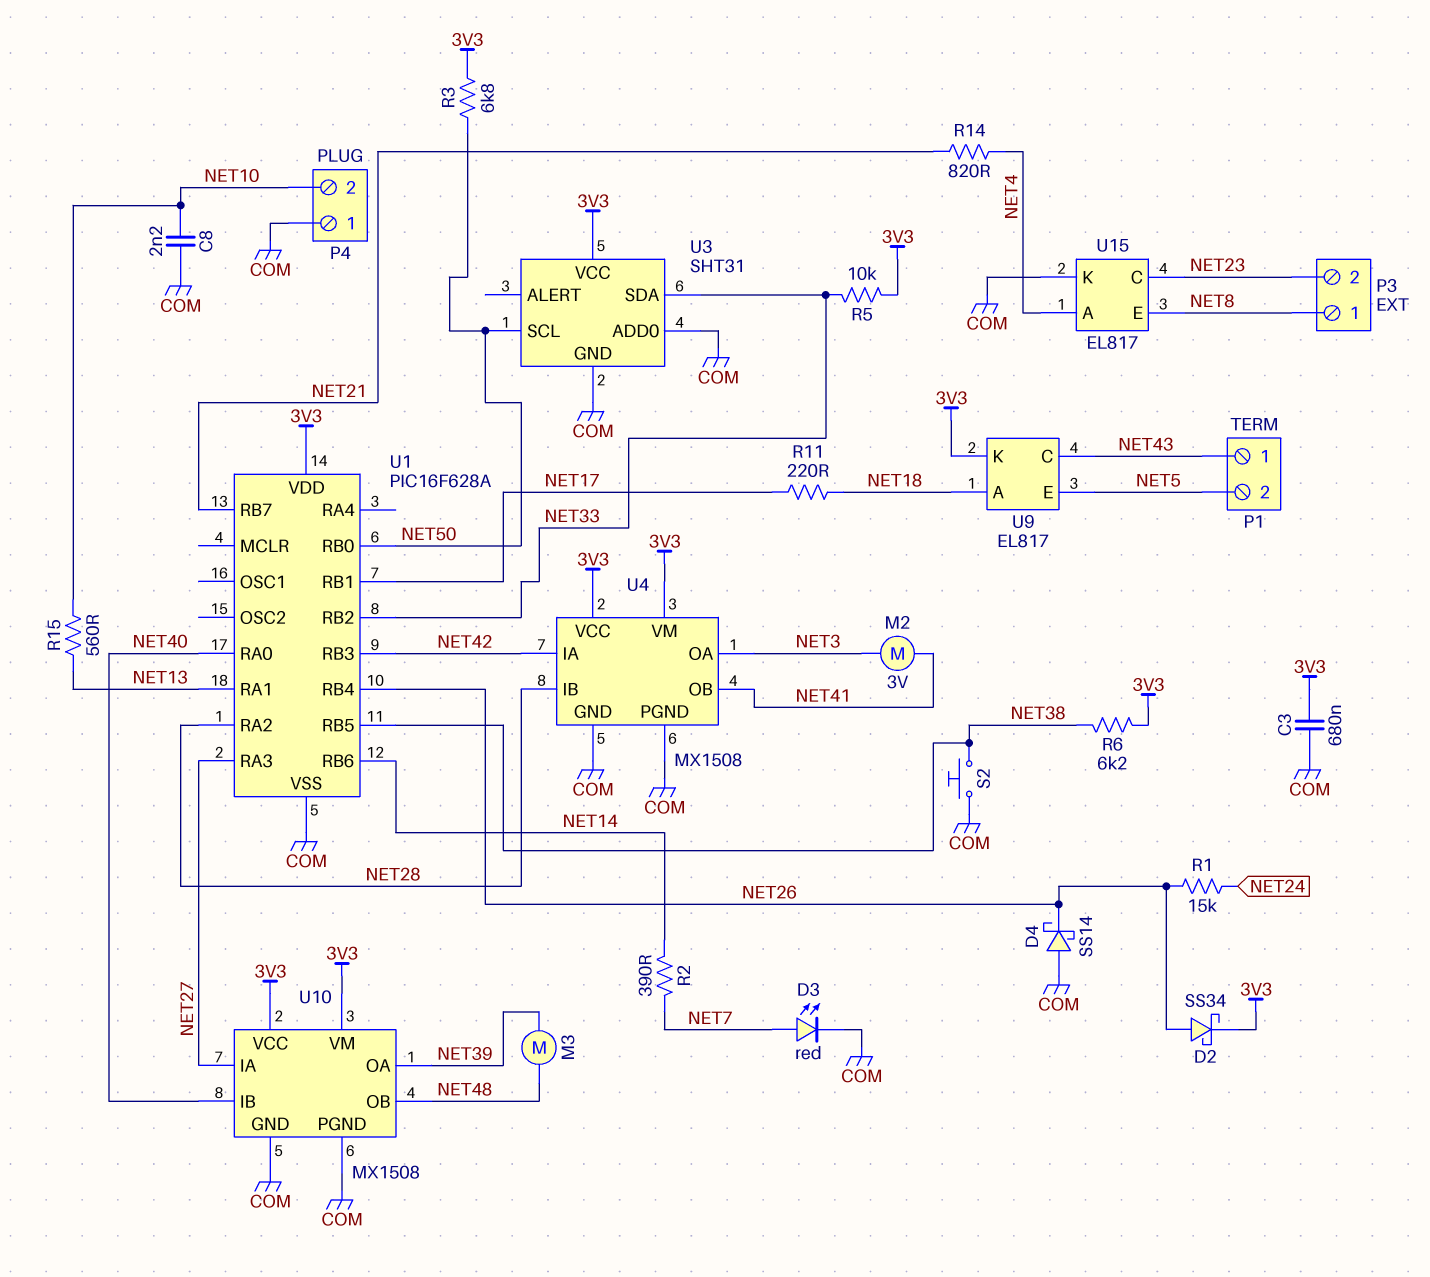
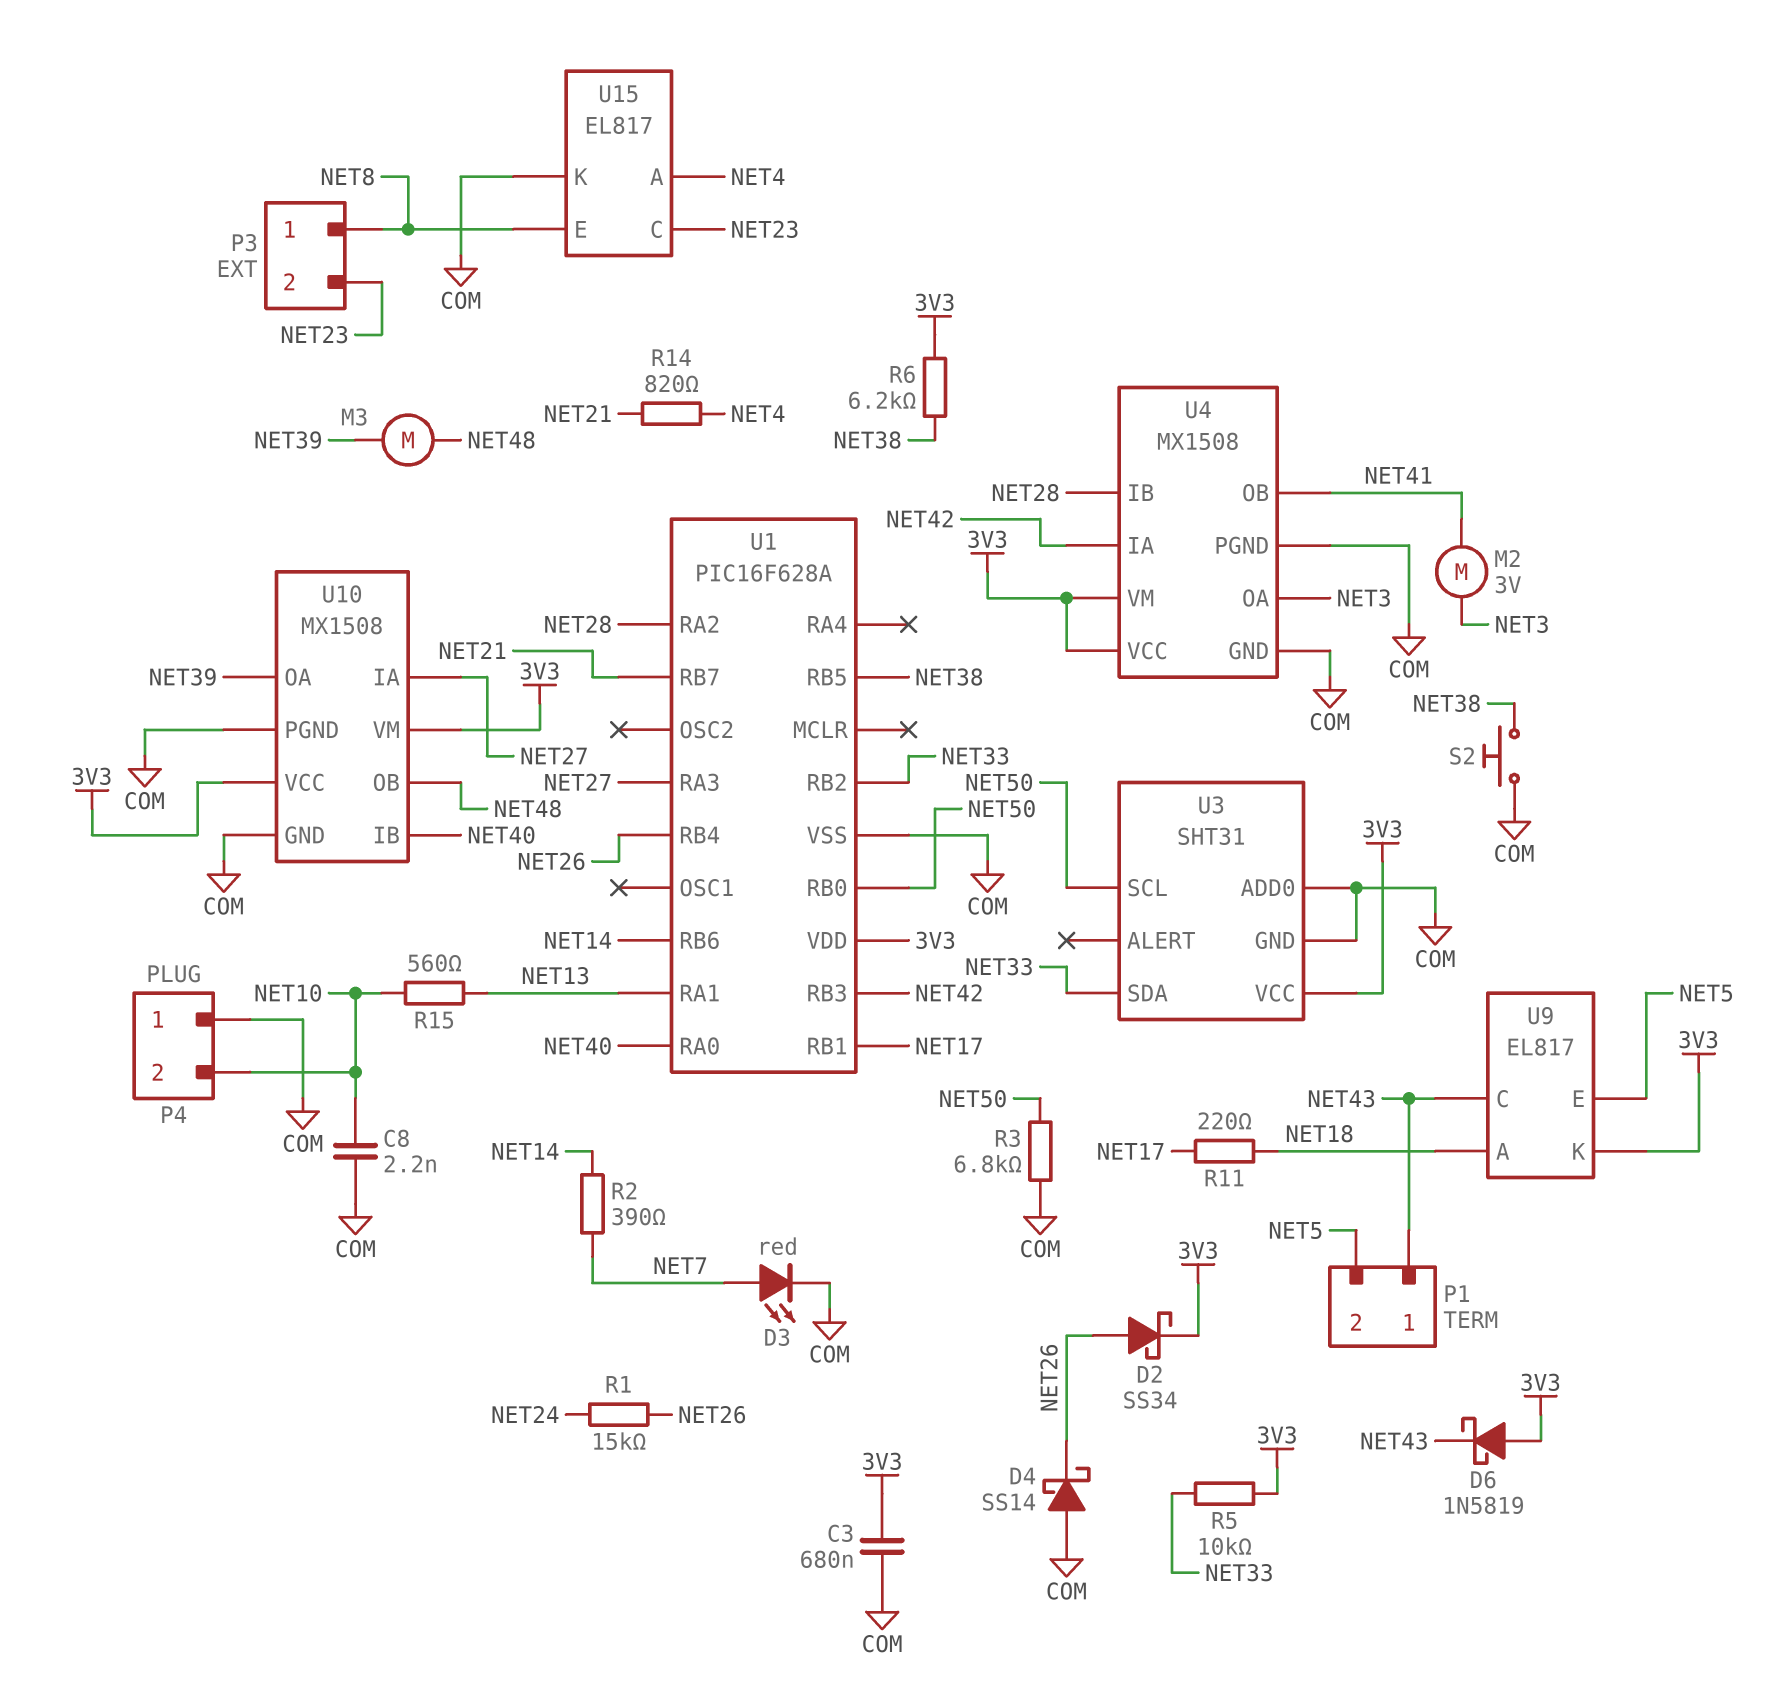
D6: none -> schottky 1N5819 (A 3V3, K NET43)
R3: 6.8k (3V3, NET50) -> 6.8k (COM, NET50)

